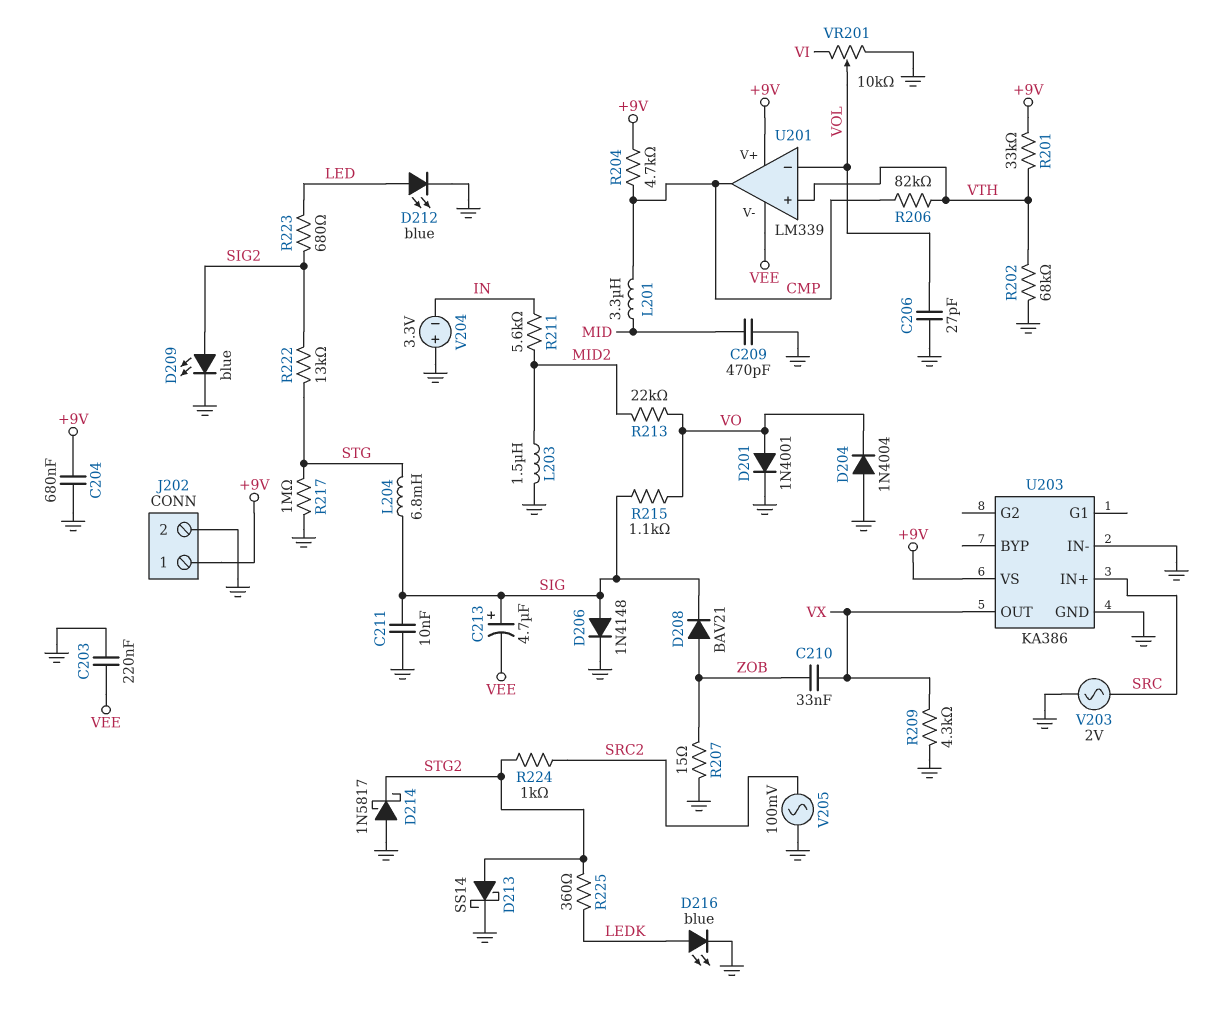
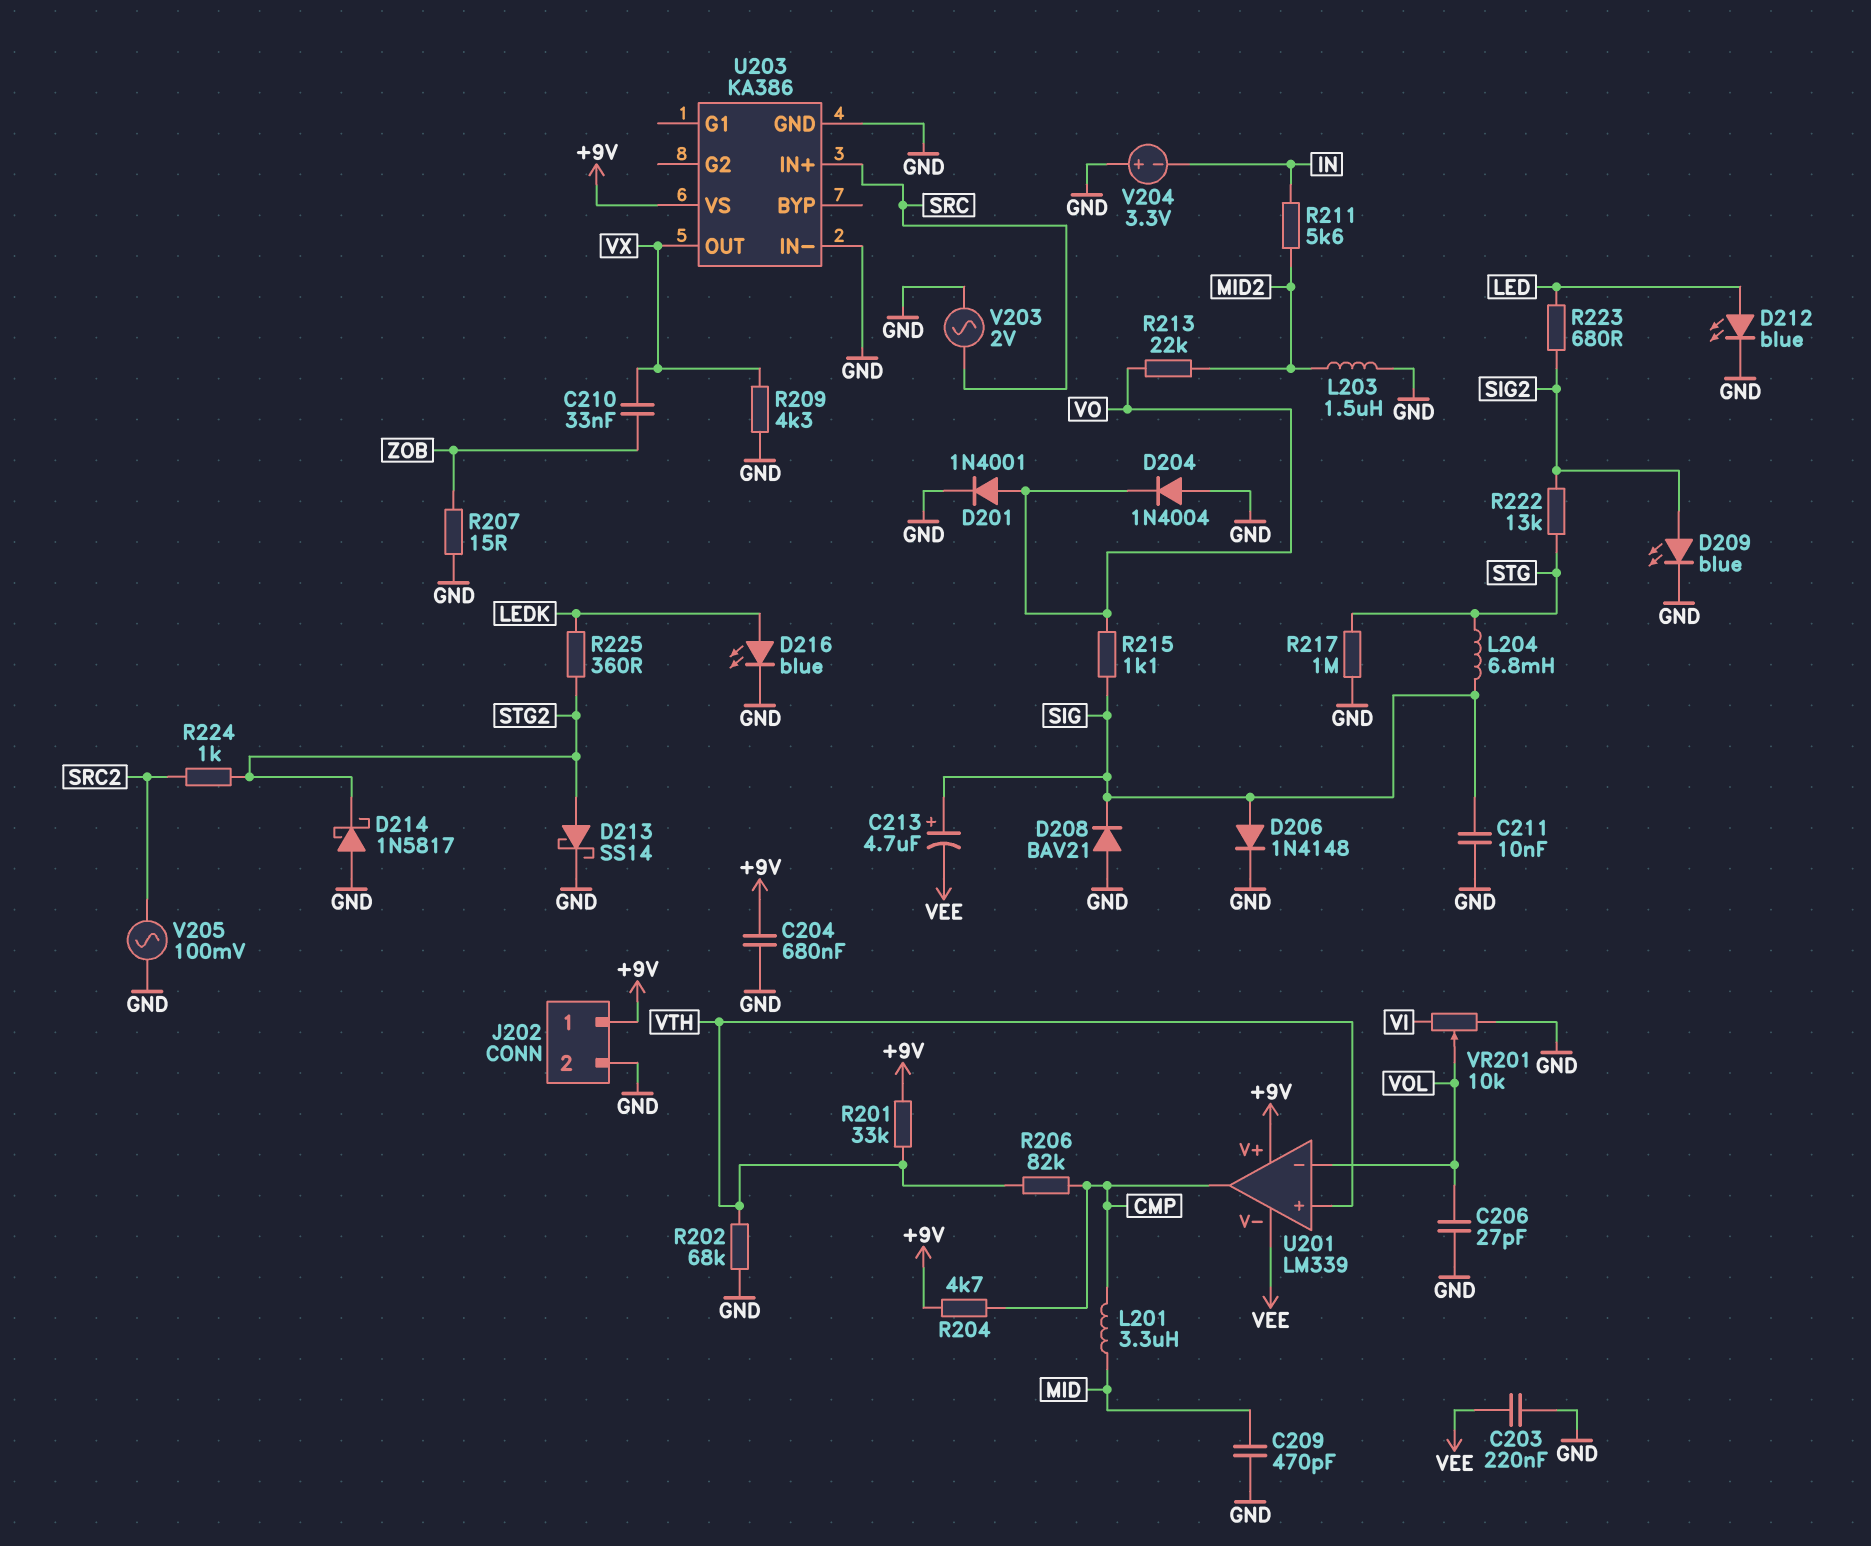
D208: diode BAV21 (A ZOB, K SIG) -> diode BAV21 (A GND, K SIG)

